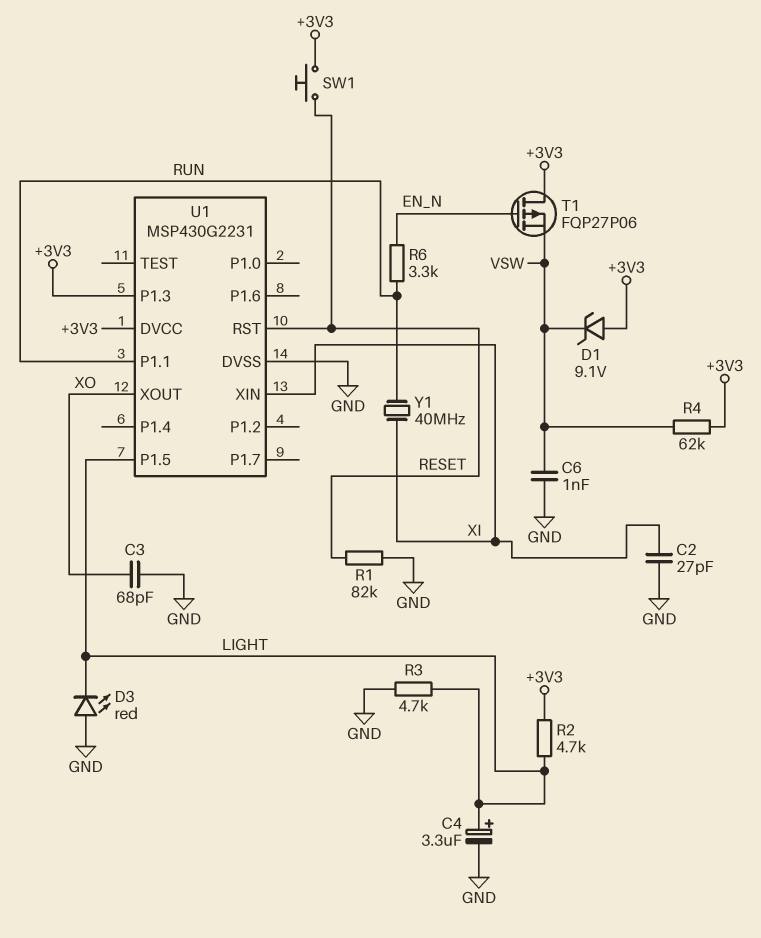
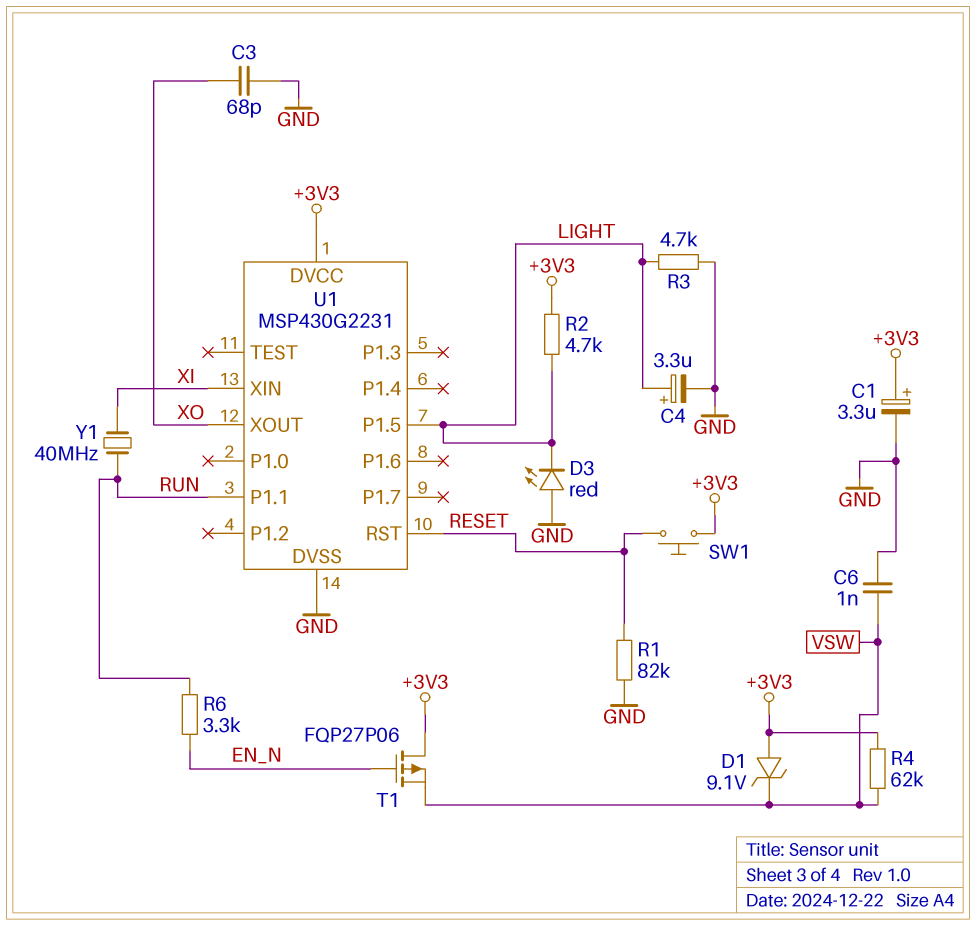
C1: none -> 3.3uF (plus +3V3, minus GND)
C2: 27pF (GND, XI) -> none
U1 pin P1.3: +3V3 -> none

